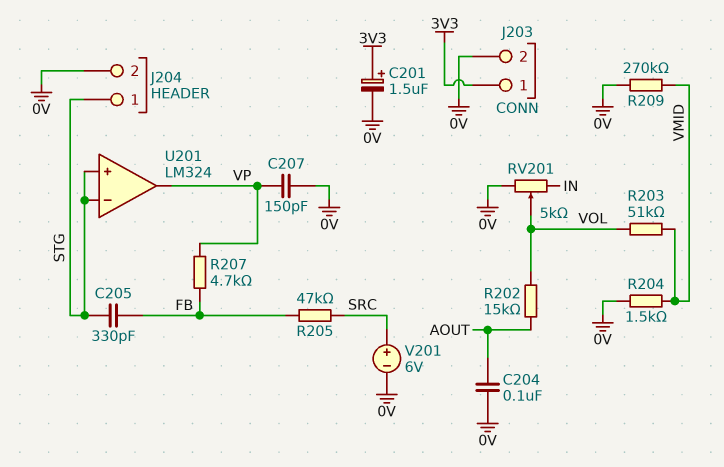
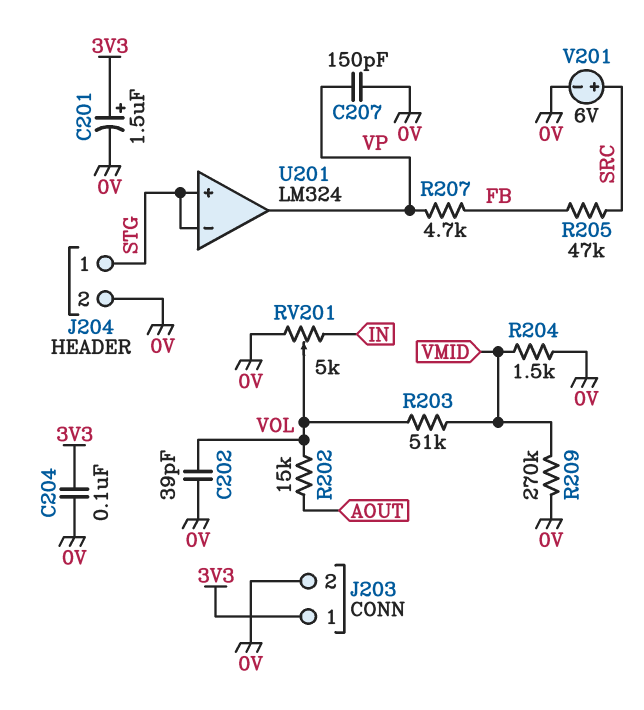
C202: none -> 39pF (0V, VOL)
C204: 100nF (0V, AOUT) -> 100nF (0V, 3V3)
C205: 330pF (FB, STG) -> none

